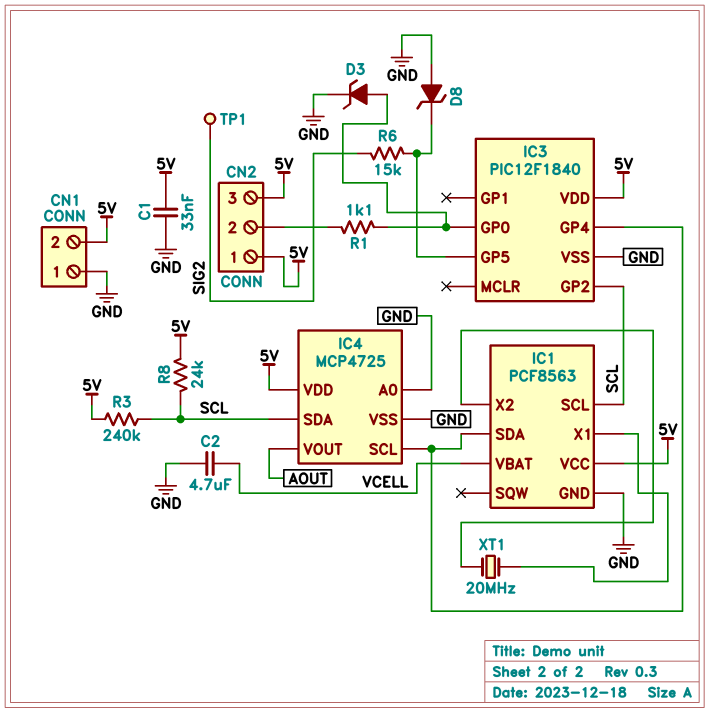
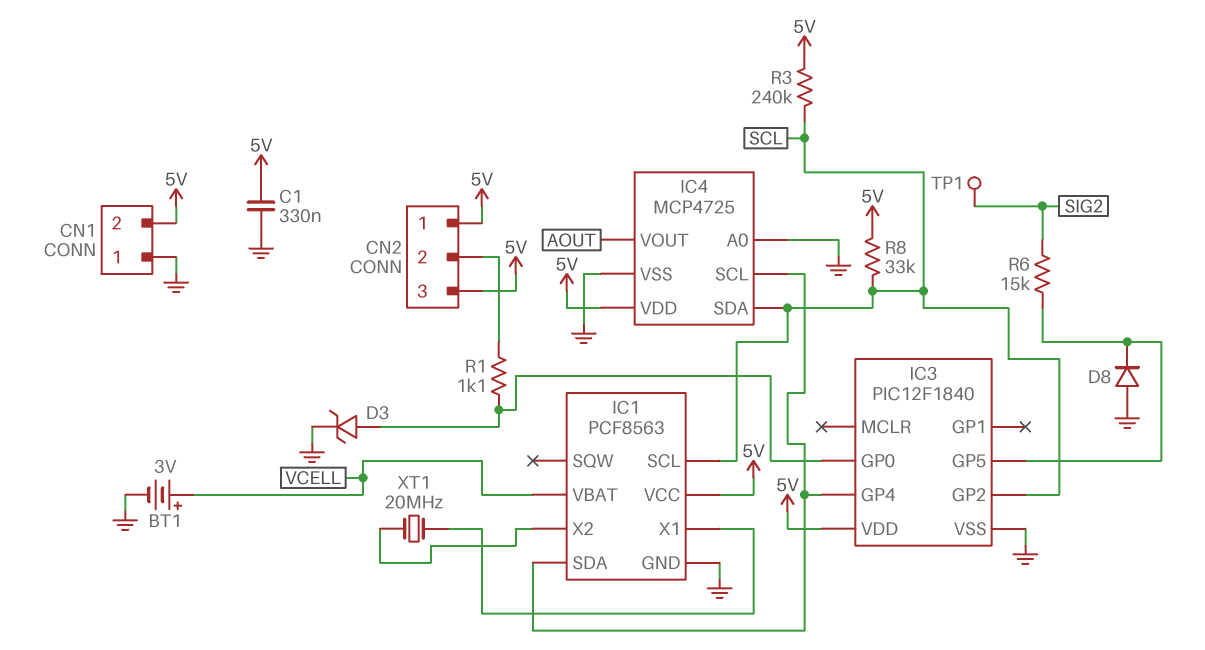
BT1: none -> 3V (plus VCELL, minus GND)
C1: 33nF (5V, GND) -> 330nF (5V, GND)
C2: 4.7uF (GND, VCELL) -> none
D8: zener (A GND, K IC3/GP5) -> diode (A GND, K IC3/GP5)
R8: 24k (5V, SCL) -> 33k (5V, SCL)

